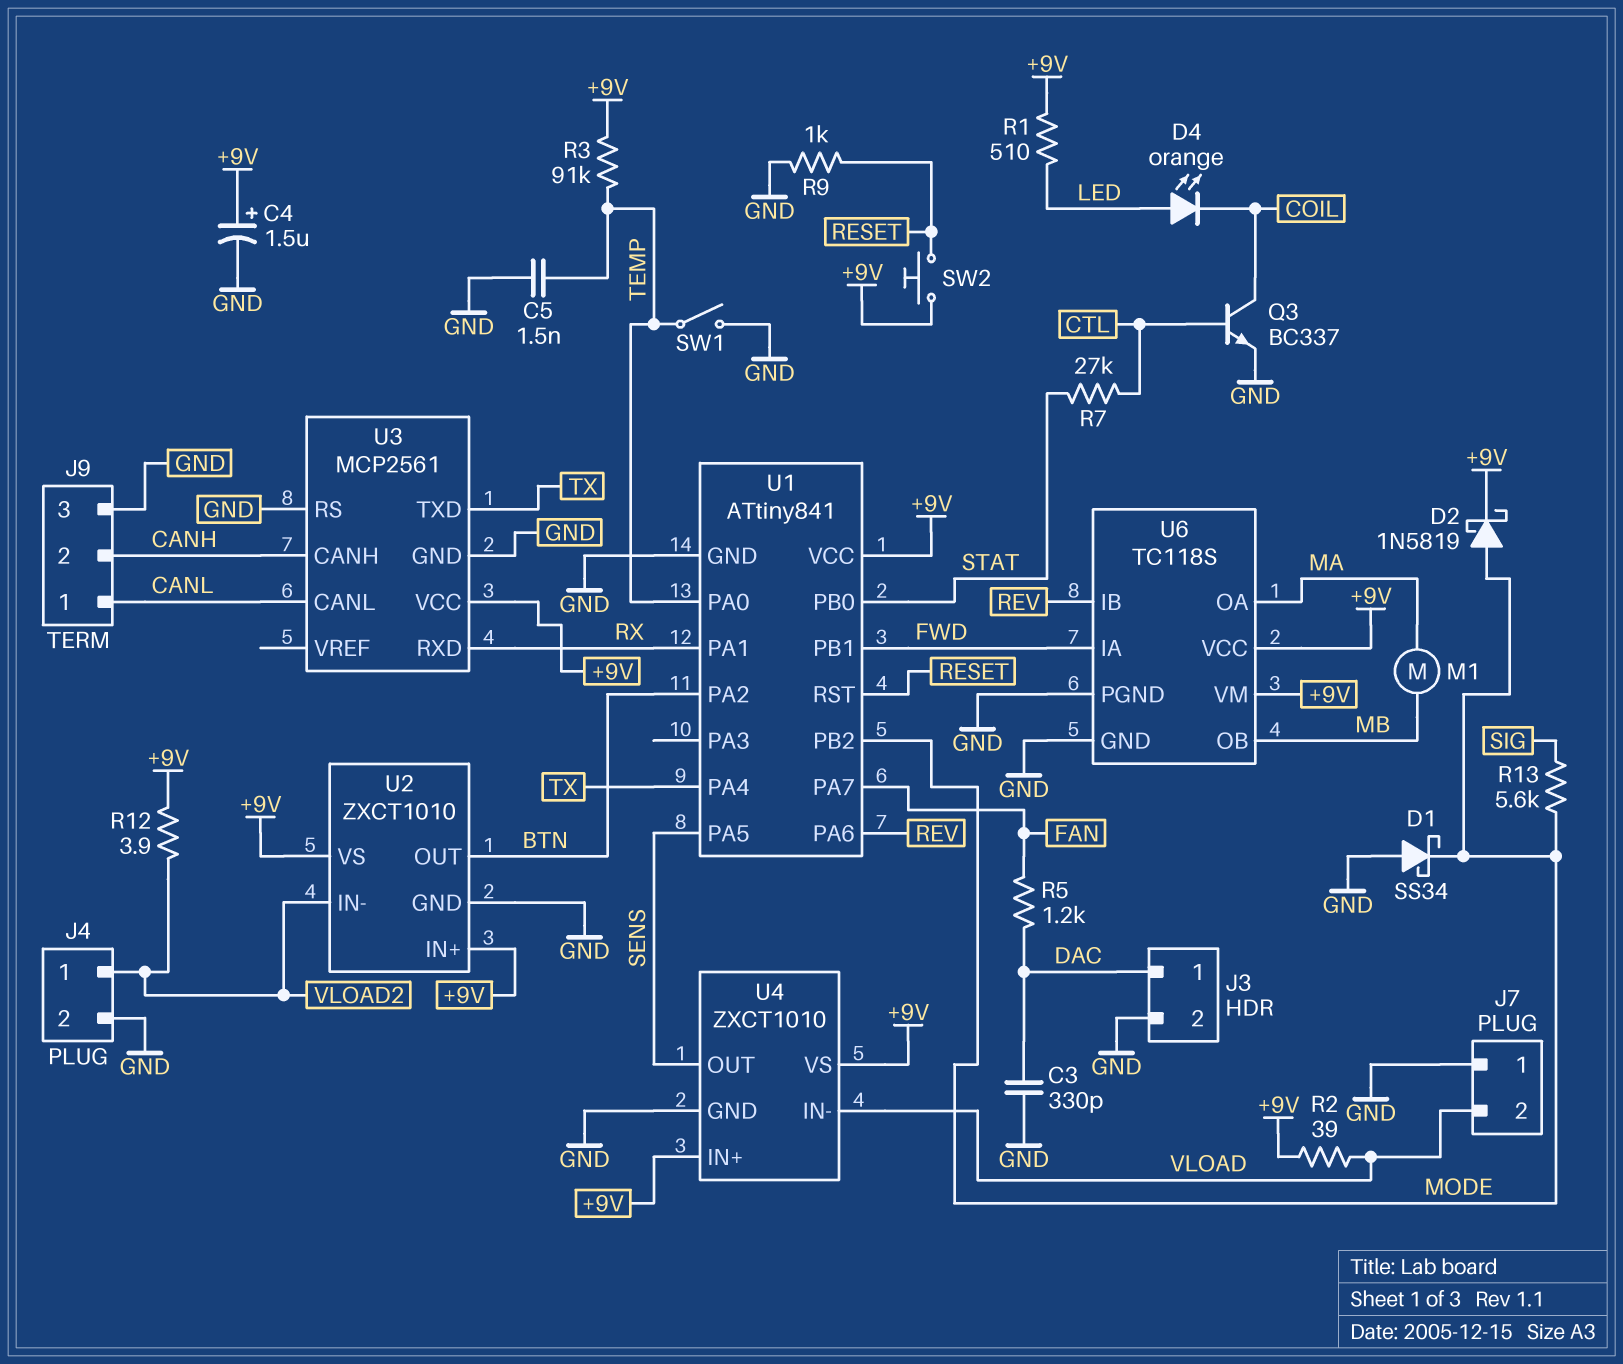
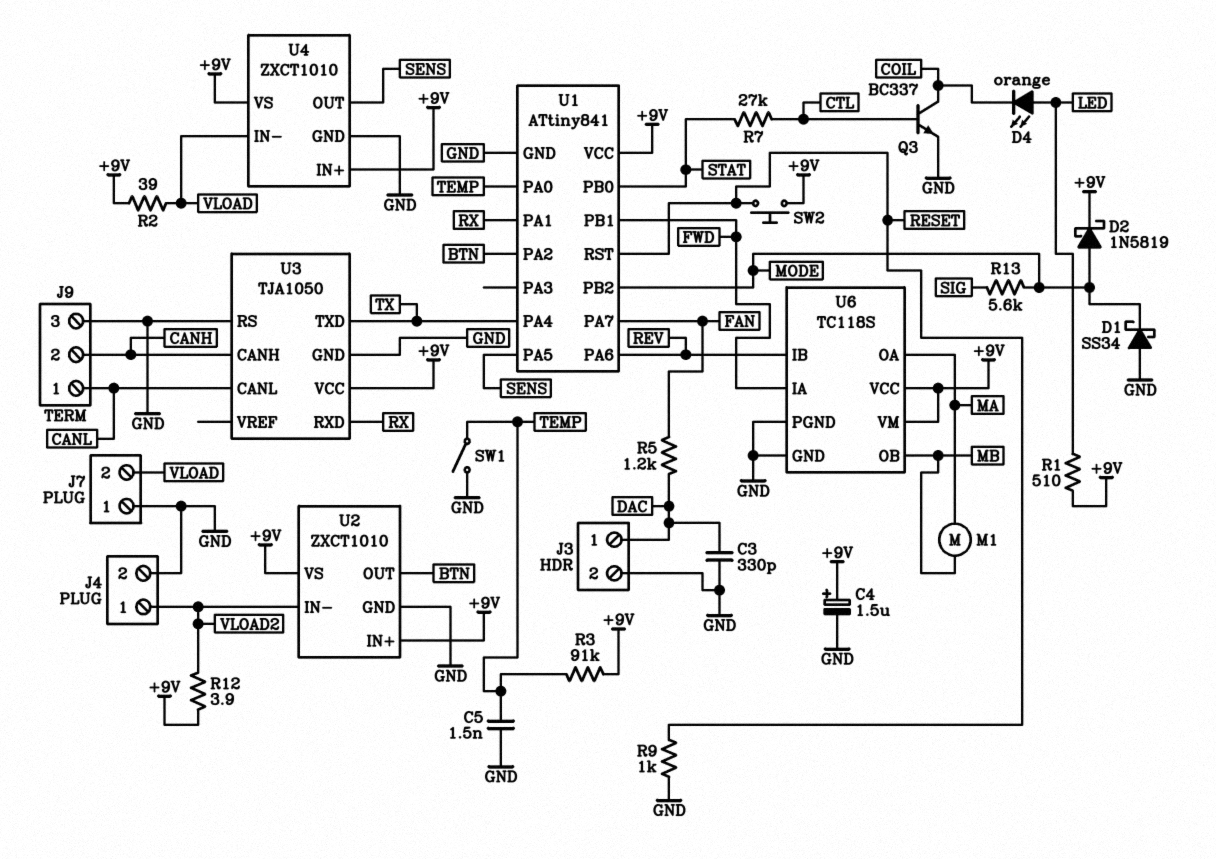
U3: MCP2561 -> TJA1050

